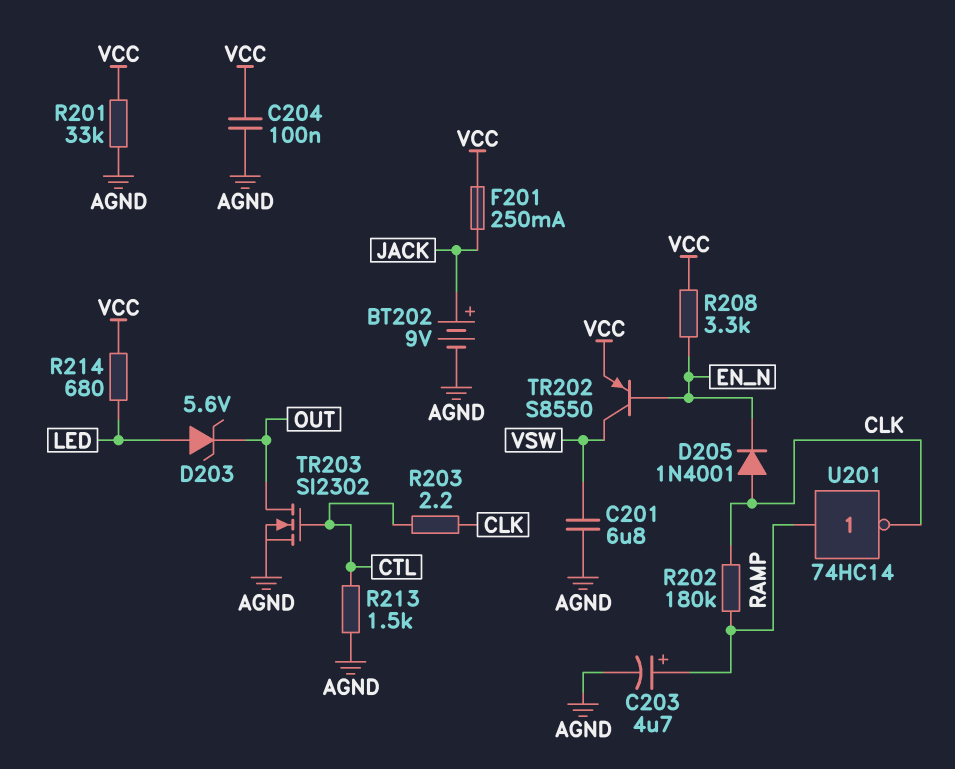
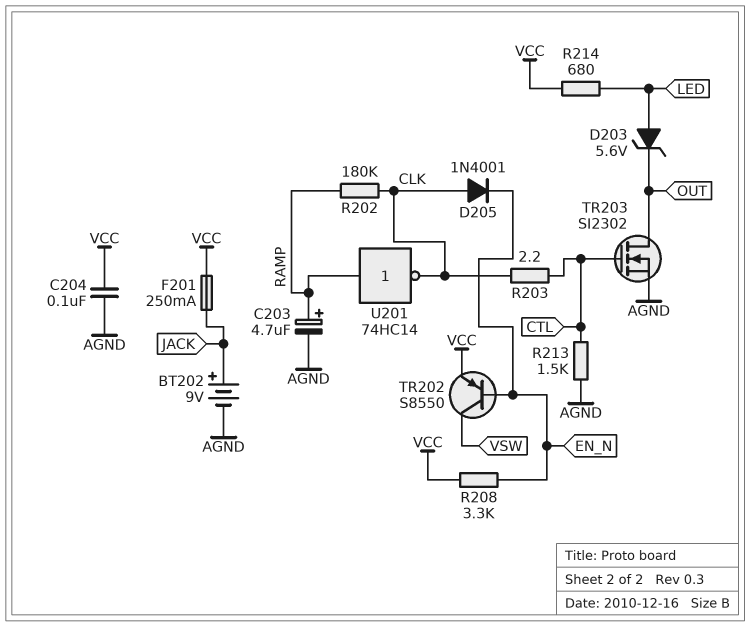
C201: 6.8uF (AGND, VSW) -> none
R201: 33k (AGND, VCC) -> none

